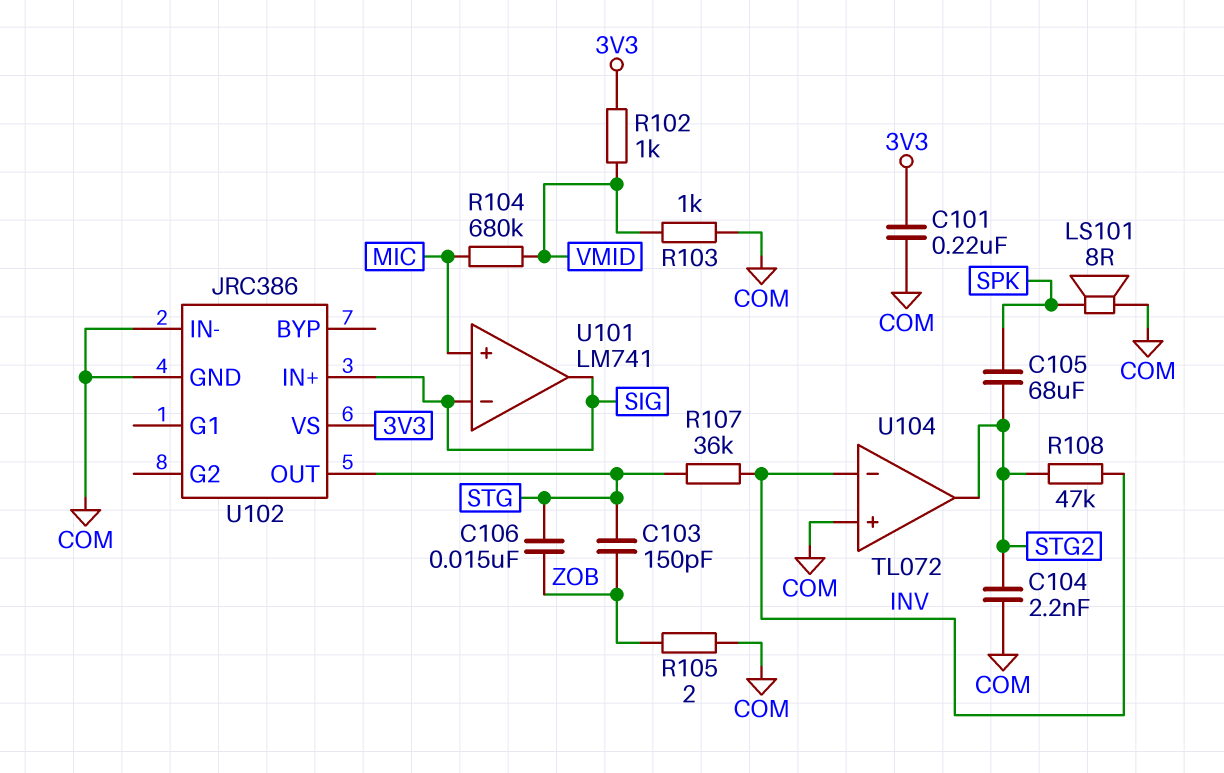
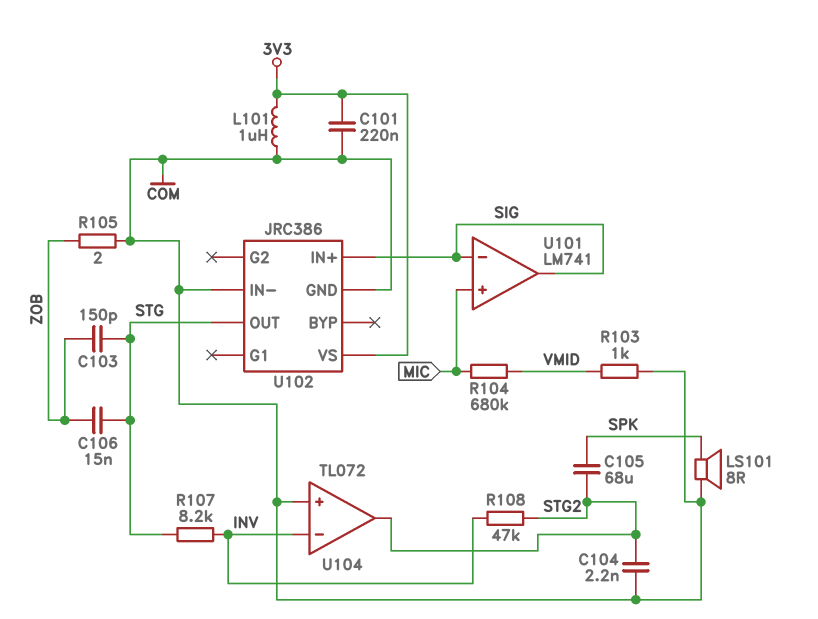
L101: none -> 1uH (3V3, COM)
R102: 1k (3V3, VMID) -> none
R107: 36k (INV, STG) -> 8.2k (INV, STG)

